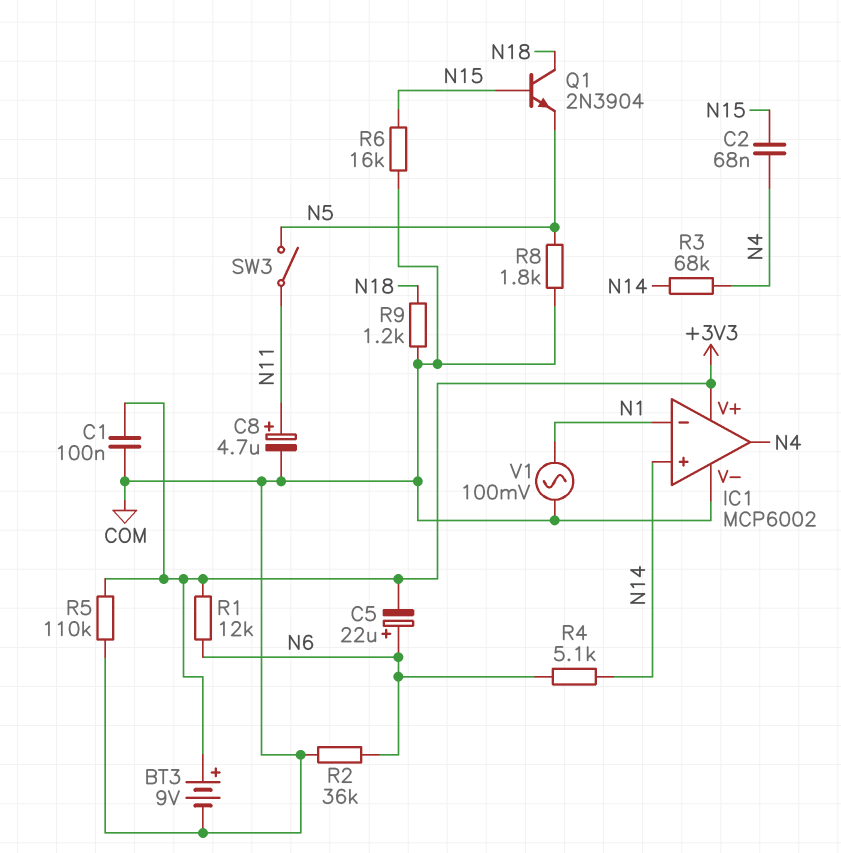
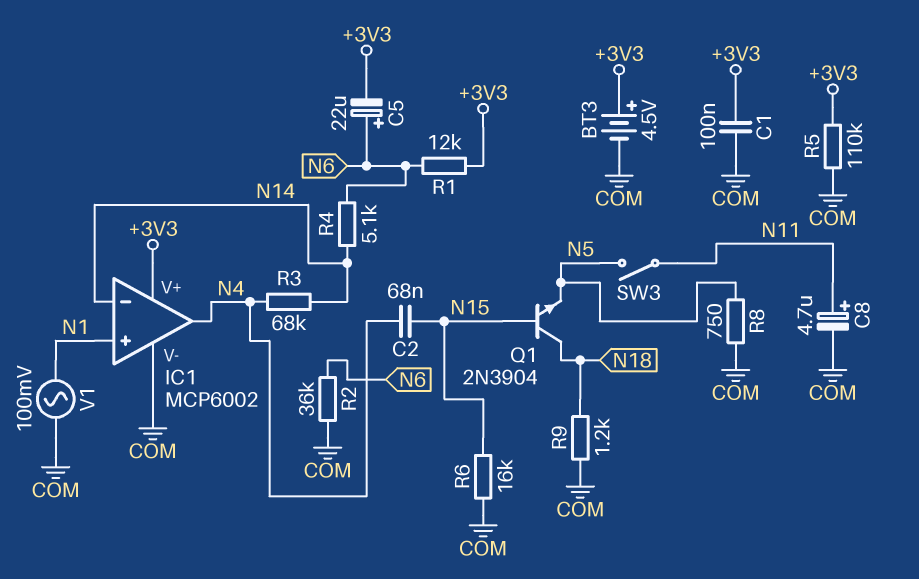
BT3: 9V (plus +3V3, minus COM) -> 4.5V (plus +3V3, minus COM)
IC1 pin in+: N14 -> N1
IC1 pin in-: N1 -> N14
R8: 1.8k (COM, N5) -> 750 (COM, N5)

